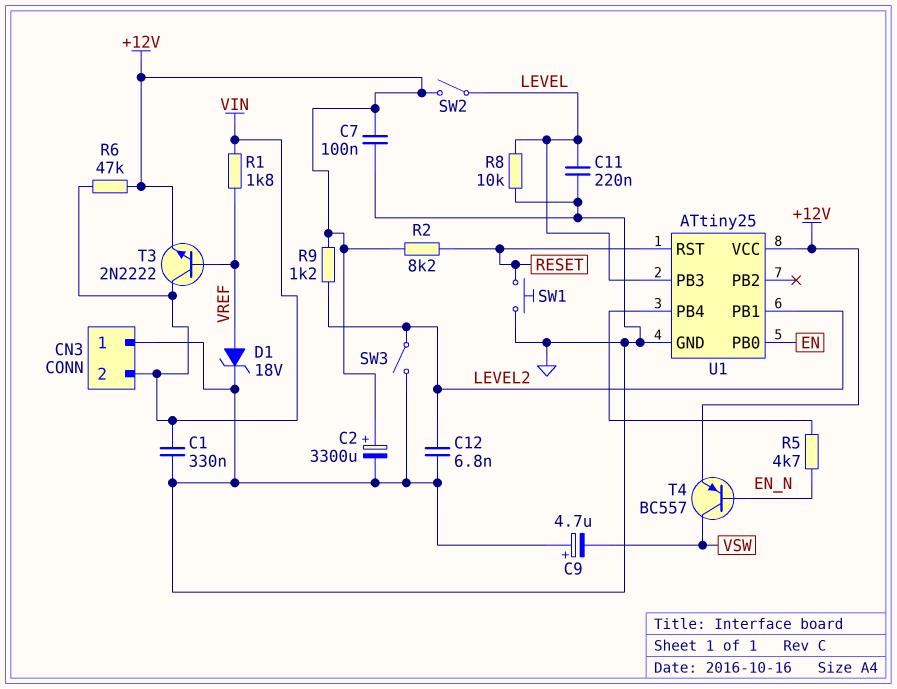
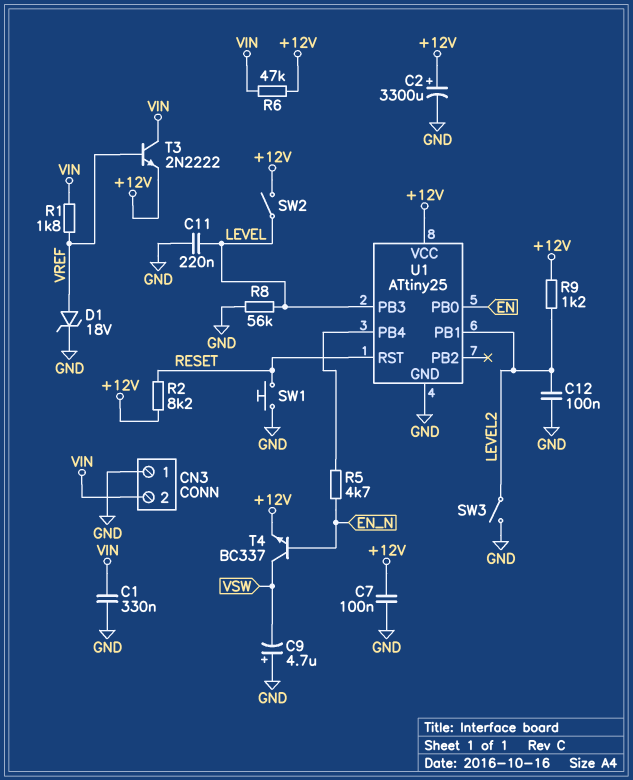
C12: 6.8nF (GND, LEVEL2) -> 100nF (GND, LEVEL2)
R8: 10k (GND, LEVEL) -> 56k (GND, LEVEL)
T4: PNP BC557 (B EN_N, C VSW, E +12V) -> NPN BC337 (B EN_N, C VSW, E +12V)

